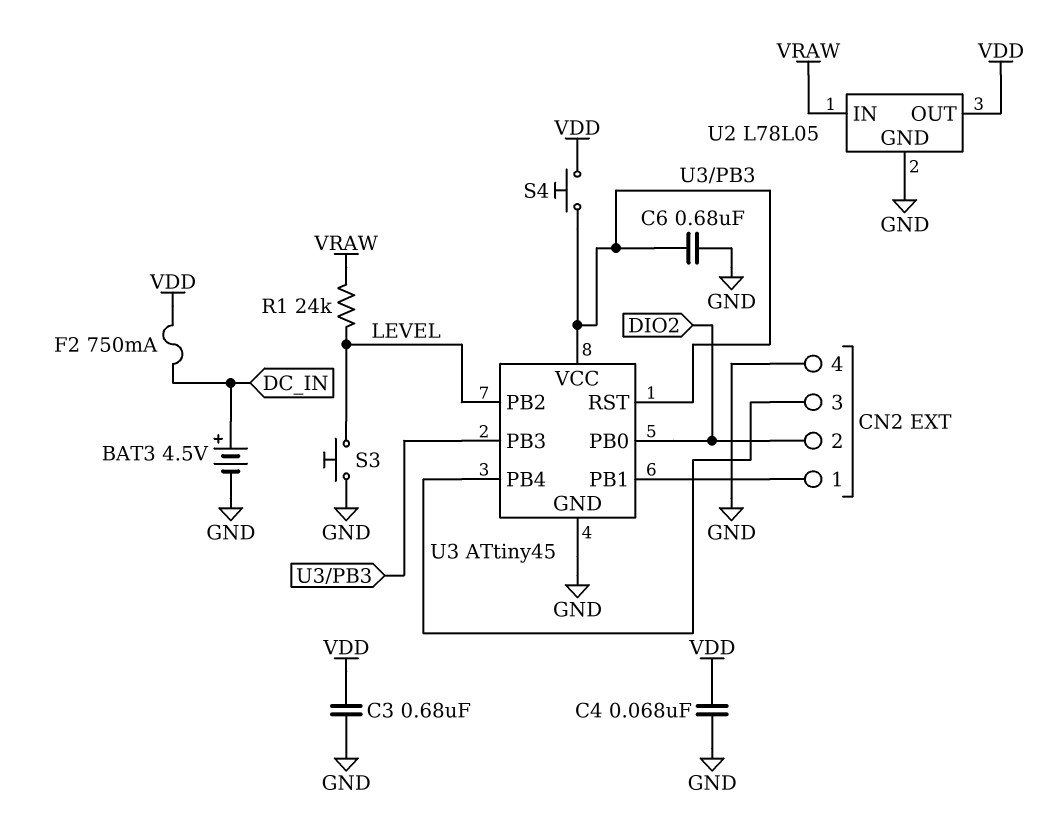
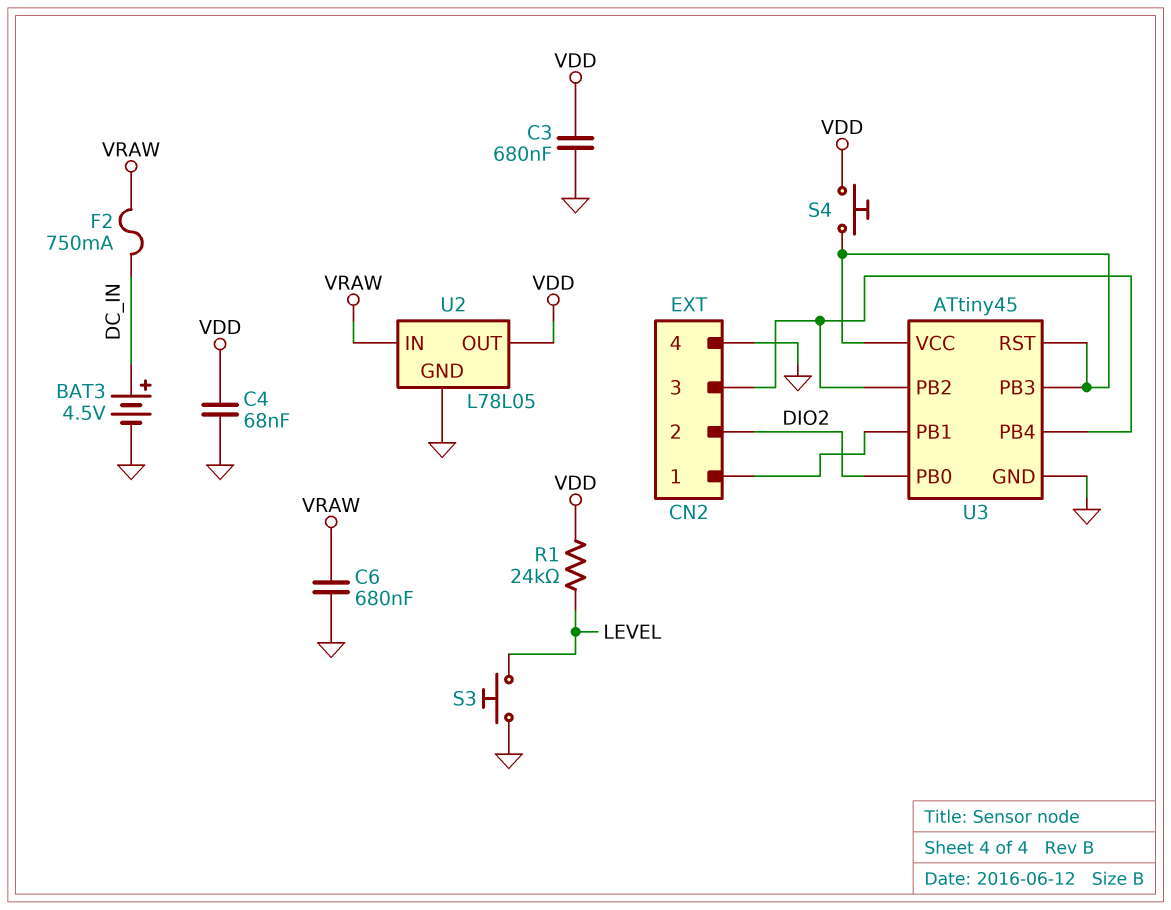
C6: 680nF (GND, U3/PB3) -> 680nF (GND, VRAW)
F2: 750mA (DC_IN, VDD) -> 750mA (DC_IN, VRAW)
R1: 24k (LEVEL, VRAW) -> 24k (LEVEL, VDD)
U3 pin PB2: LEVEL -> CN2/3

